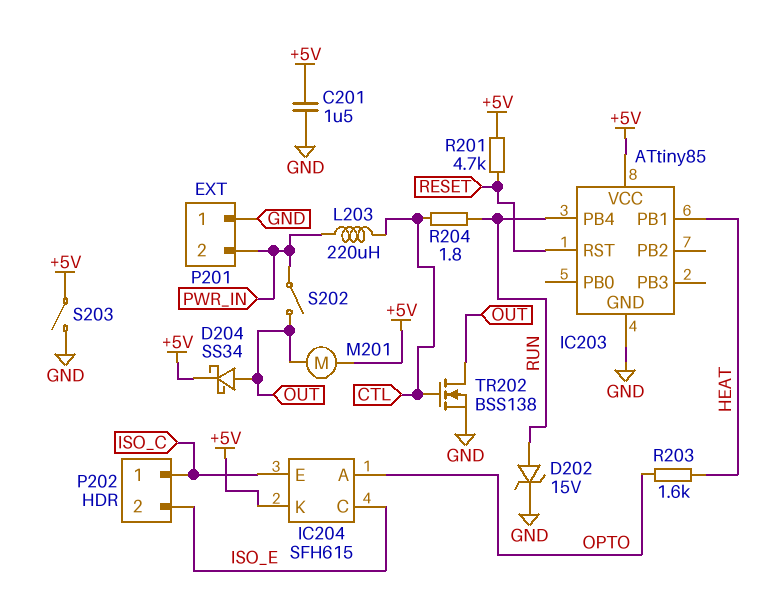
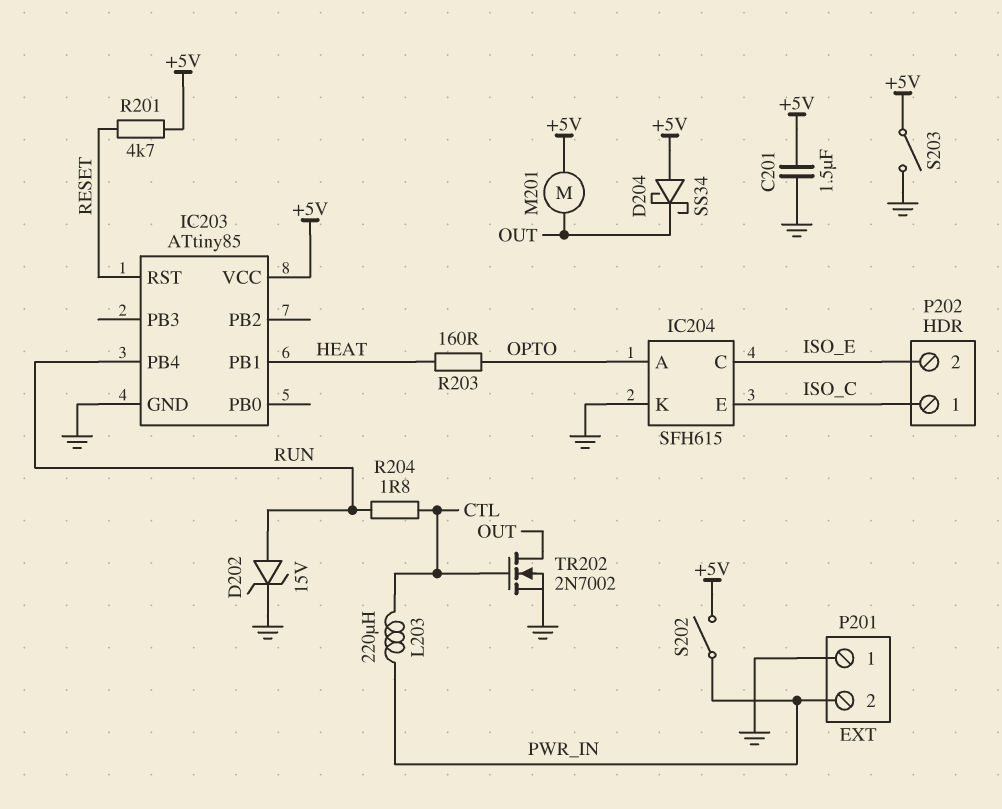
D204: schottky SS34 (A OUT, K +5V) -> schottky SS34 (A +5V, K OUT)
IC204 pin K: +5V -> GND
R203: 1.6k (HEAT, OPTO) -> 160 (HEAT, OPTO)
S202: switch (OUT, PWR_IN) -> switch (+5V, PWR_IN)
TR202: NMOS BSS138 (G CTL, D OUT, S GND) -> NMOS 2N7002 (G CTL, D OUT, S GND)

